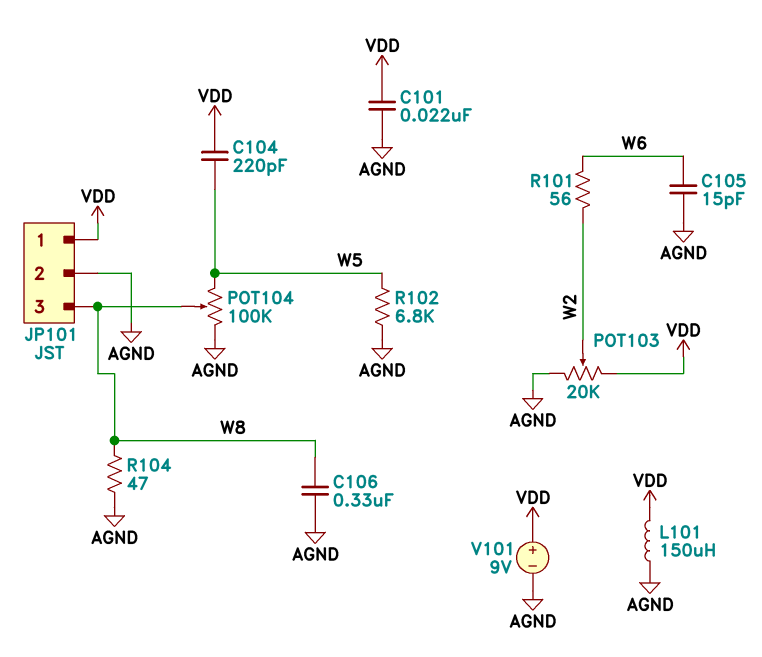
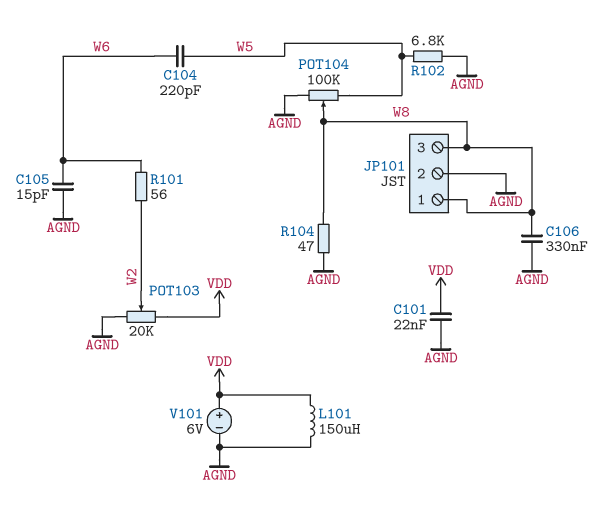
C104: 220pF (VDD, W5) -> 220pF (W5, W6)
JP101 pin 1: VDD -> W8
V101: 9V (plus VDD, minus AGND) -> 6V (plus VDD, minus AGND)

